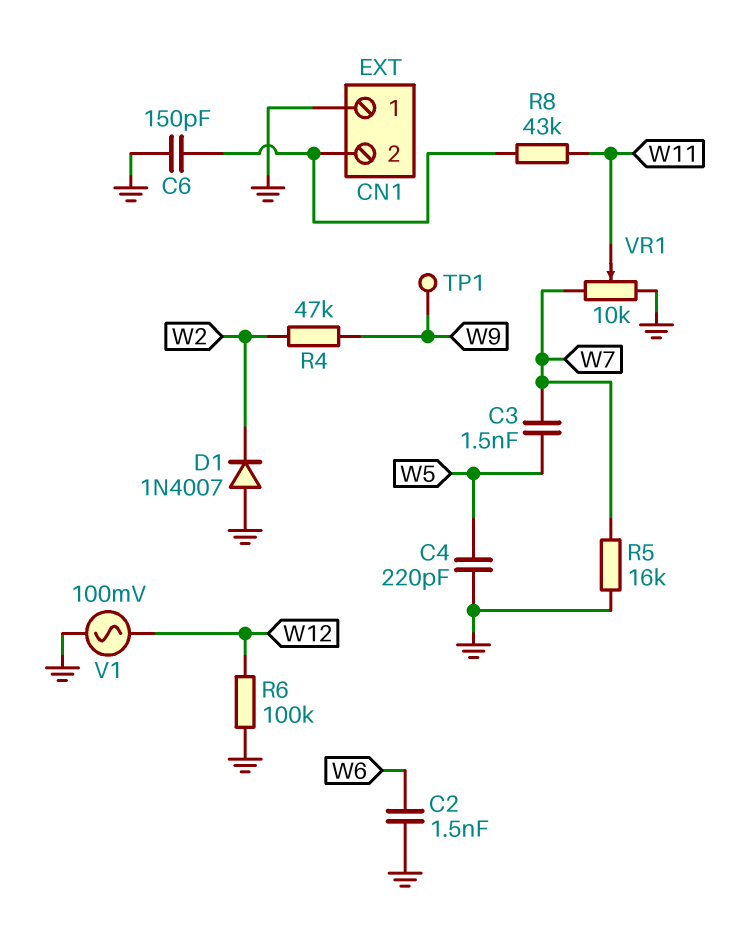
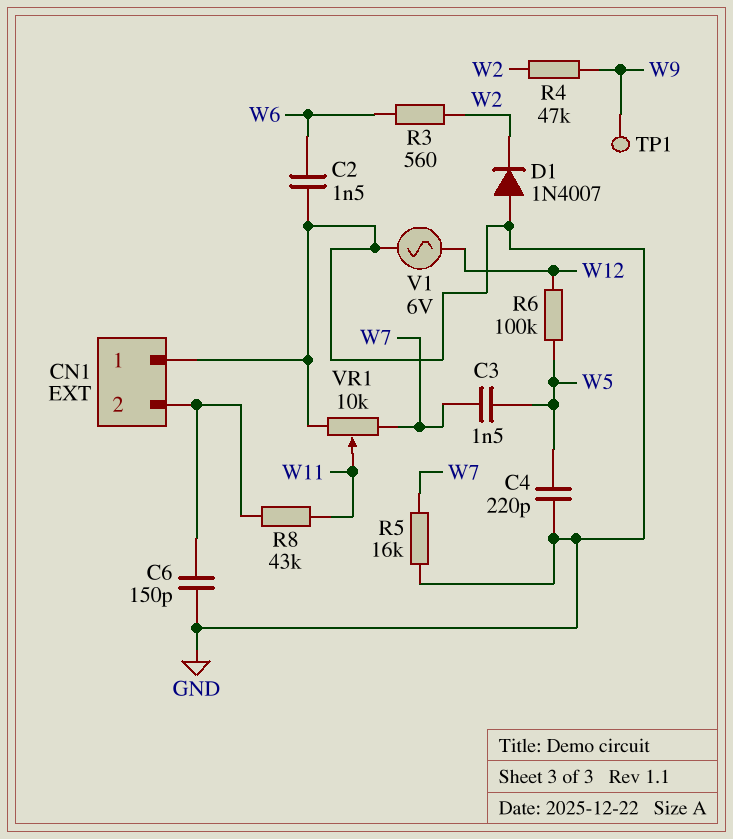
R3: none -> 560 (W2, W6)
R6: 100k (GND, W12) -> 100k (W5, W12)
V1: AC 100mV (GND, W12) -> AC 6V (GND, W12)

